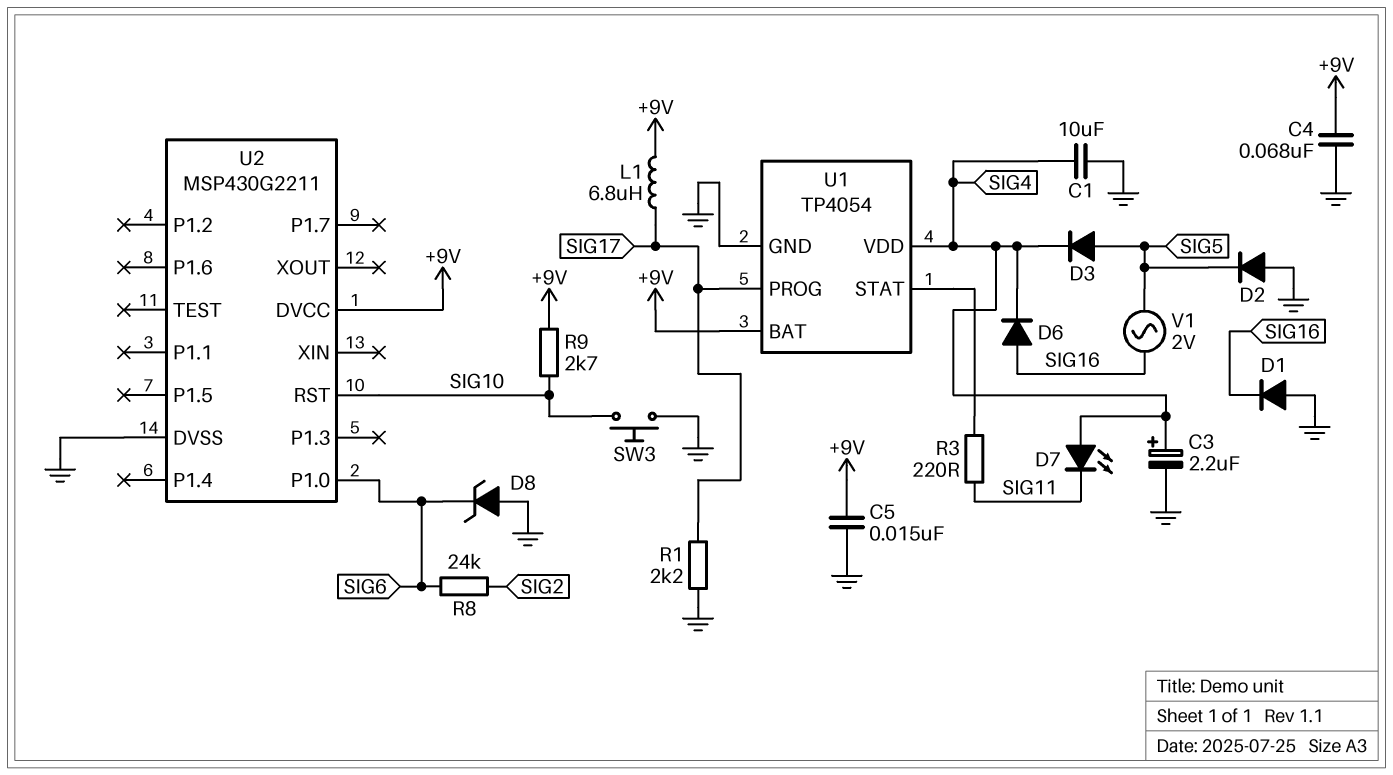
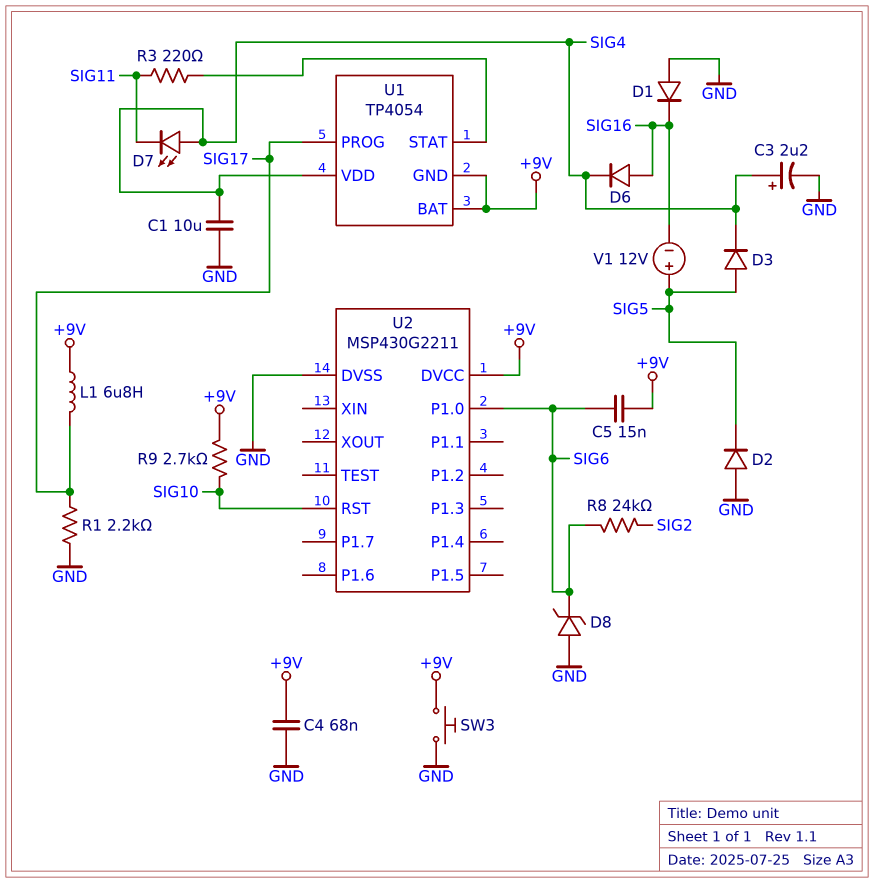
C5: 15nF (+9V, GND) -> 15nF (+9V, SIG6)
SW3: button (GND, SIG10) -> button (+9V, GND)
U1 pin GND: GND -> +9V
V1: AC 2V (SIG5, SIG16) -> 12V (plus SIG5, minus SIG16)

